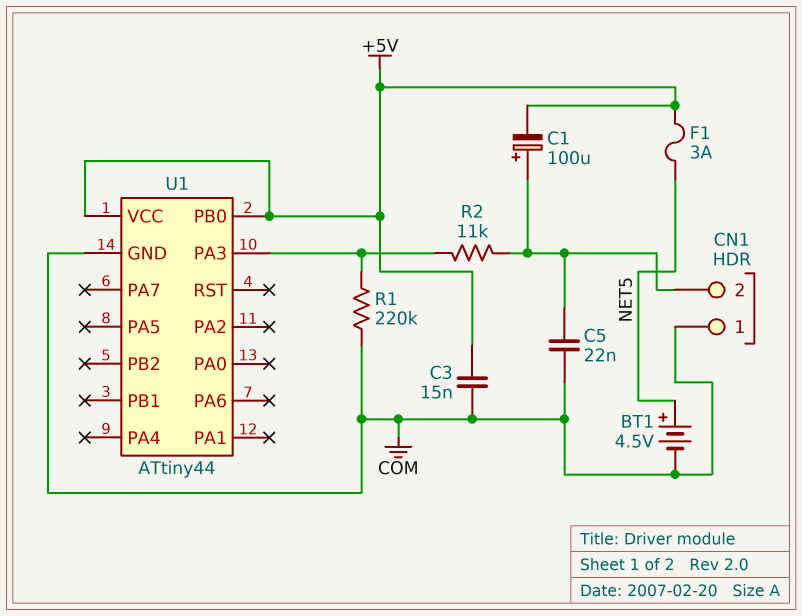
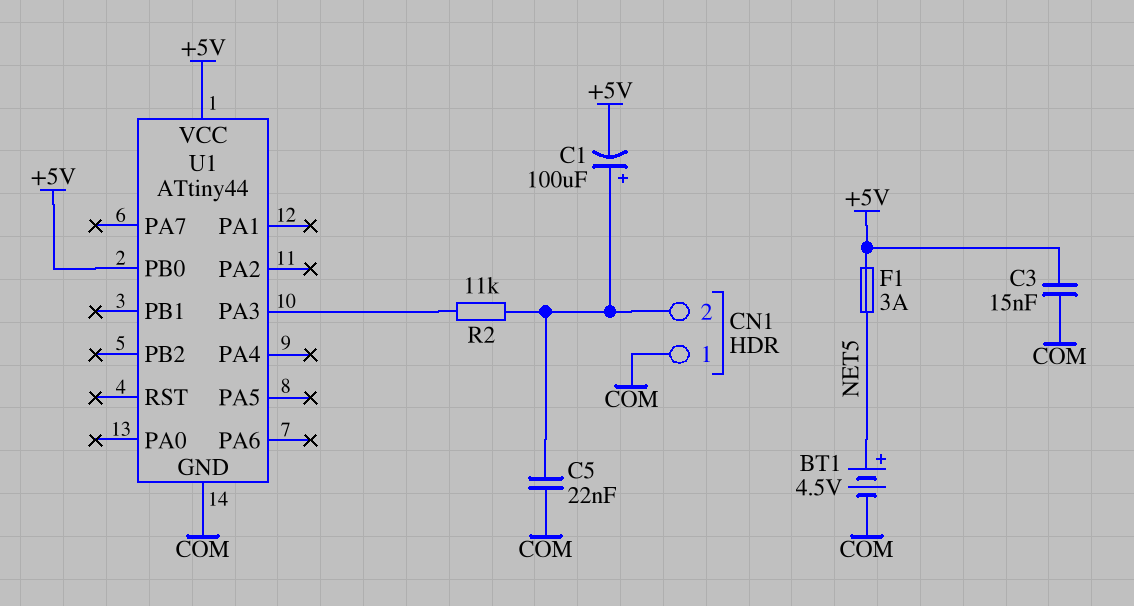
R1: 220k (COM, U1/PA3) -> none

